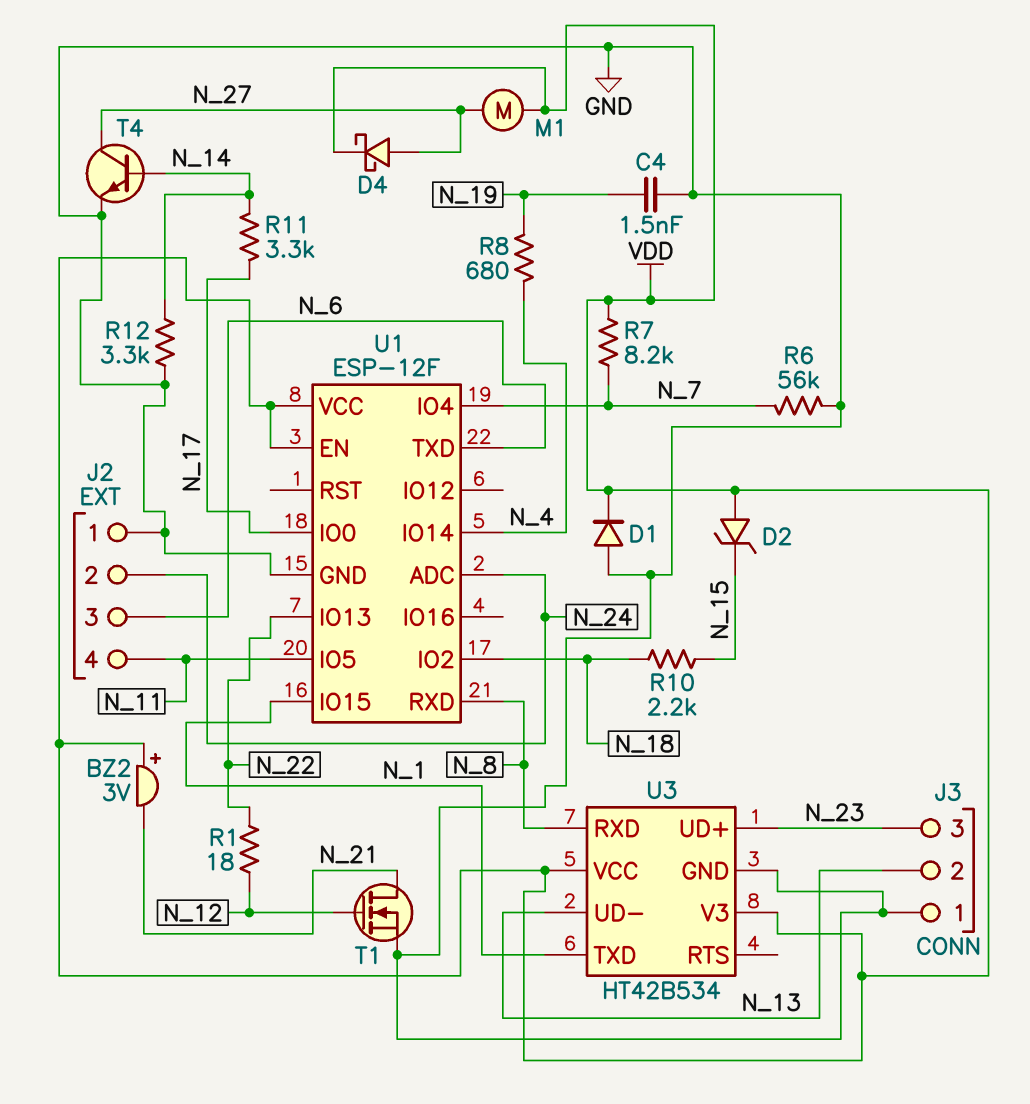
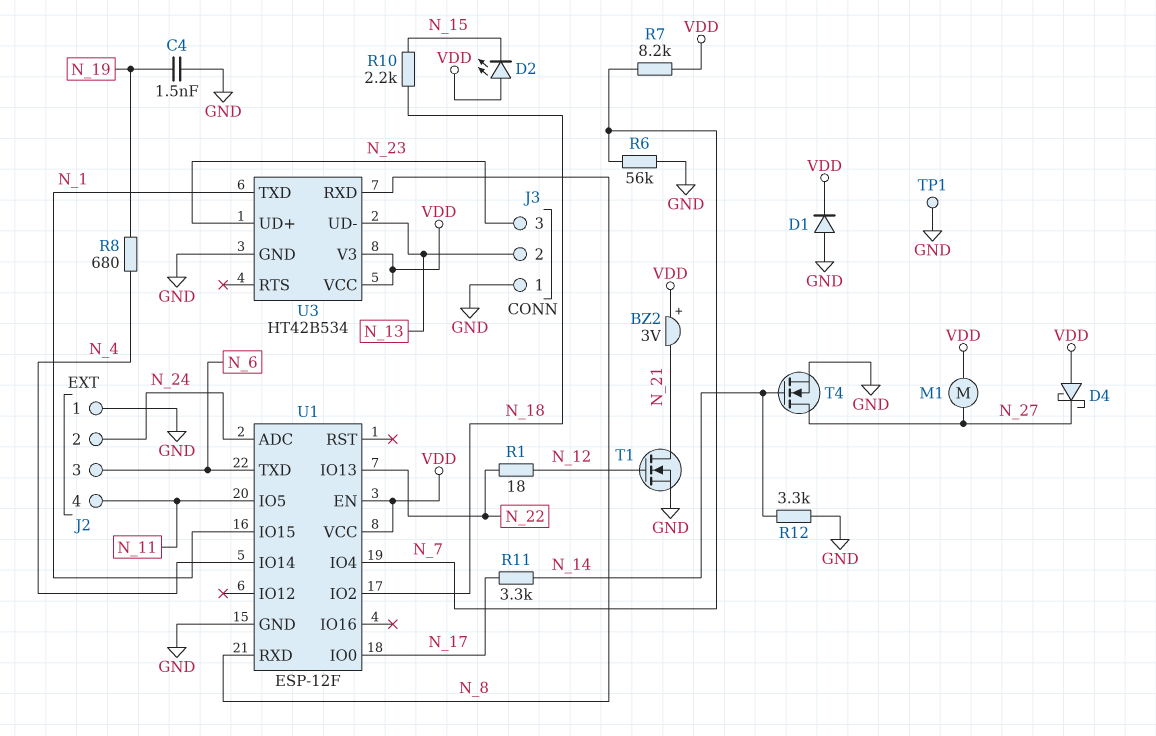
D2: zener (A VDD, K N_15) -> LED (A VDD, K N_15)
D4: schottky (A N_27, K VDD) -> schottky (A VDD, K N_27)
T4: NPN (B N_14, C N_27, E GND) -> NMOS (G N_14, D N_27, S GND)
TP1: none -> test point (GND)

